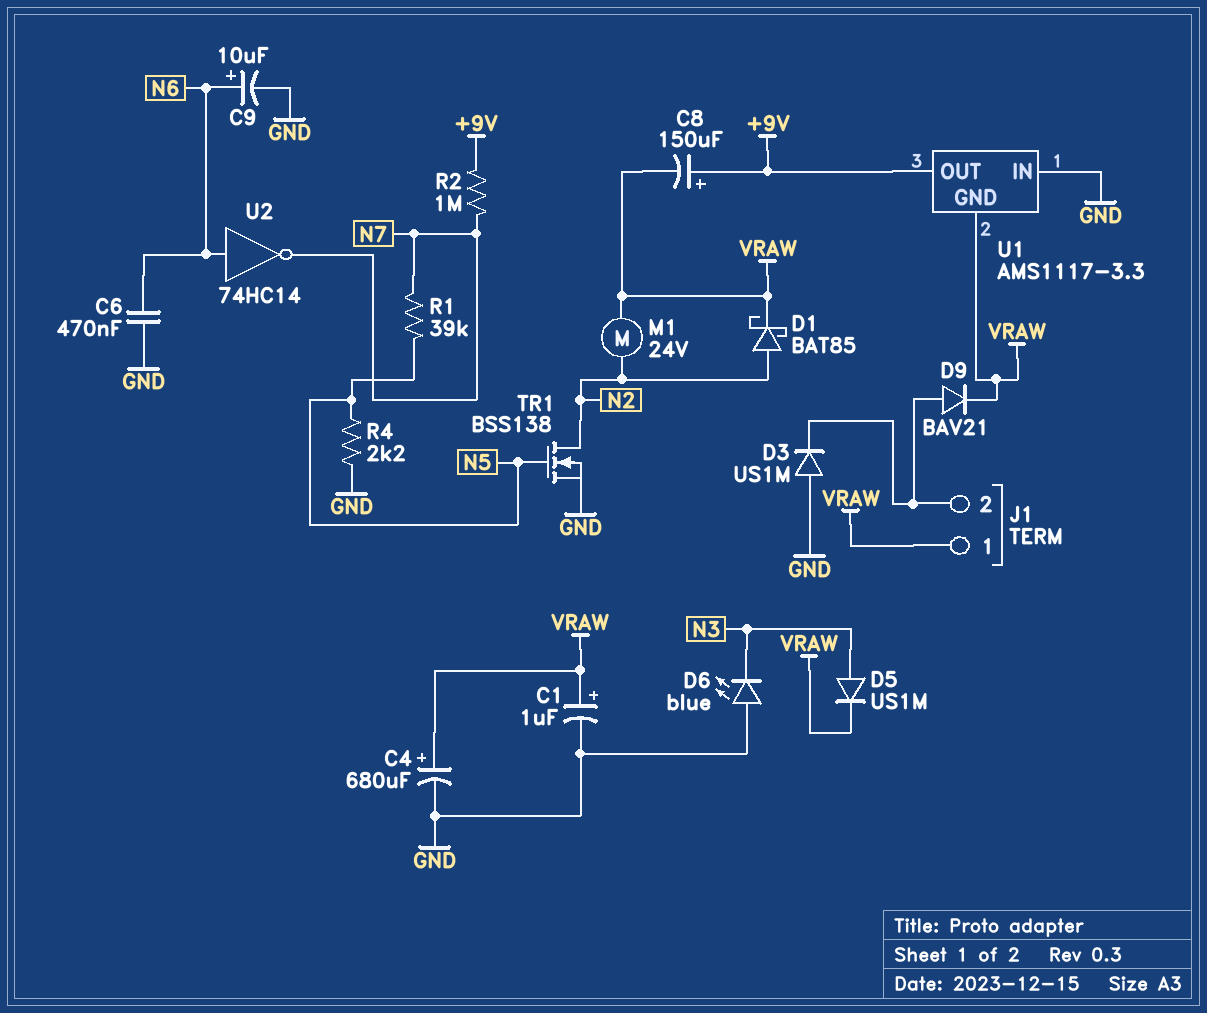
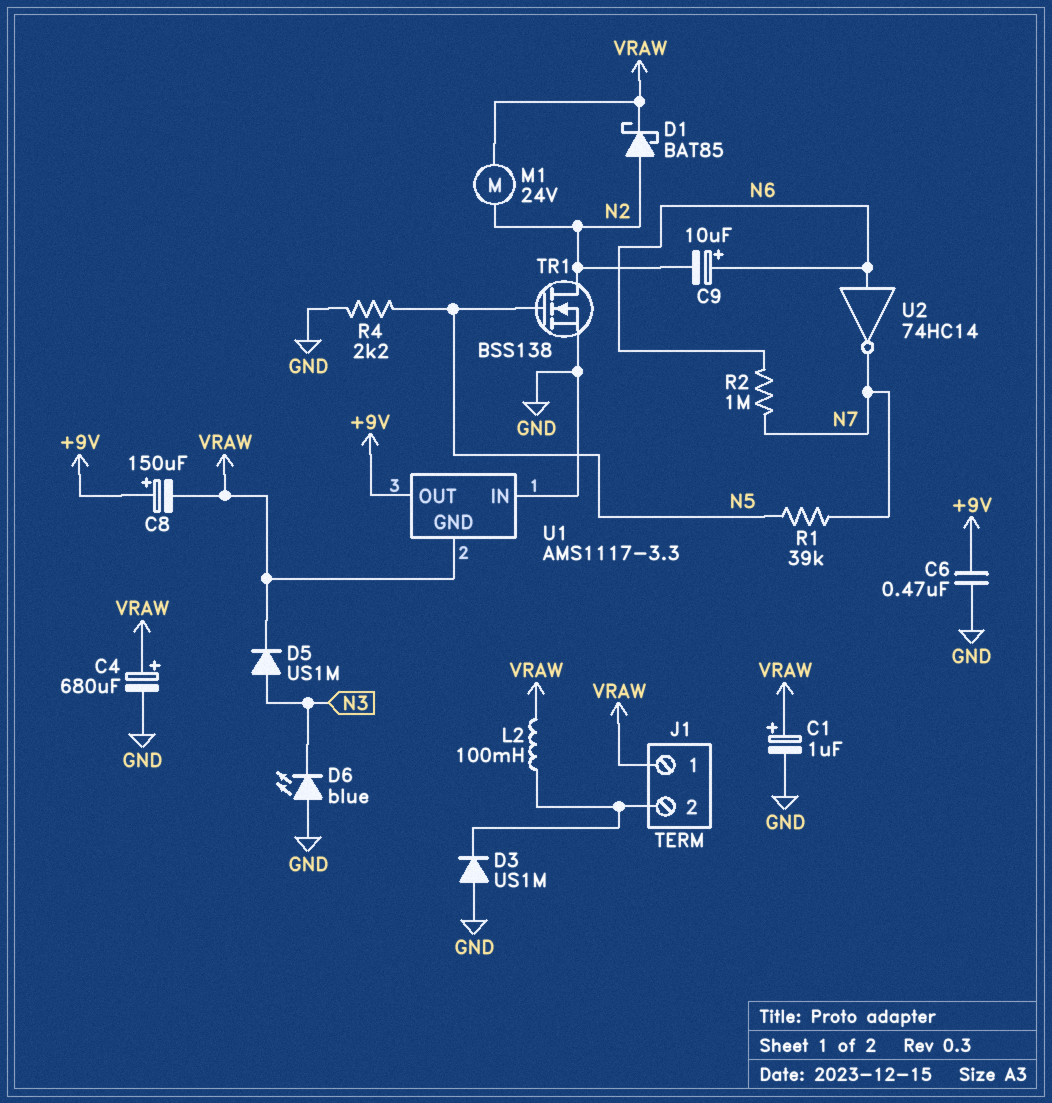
C6: 470nF (GND, N6) -> 470nF (+9V, GND)
C9: 10uF (plus N6, minus GND) -> 10uF (plus N6, minus N2)
D9: diode BAV21 (A J1/2, K VRAW) -> none
L2: none -> 100mH (J1/2, VRAW)
R2: 1M (+9V, N7) -> 1M (N6, N7)

